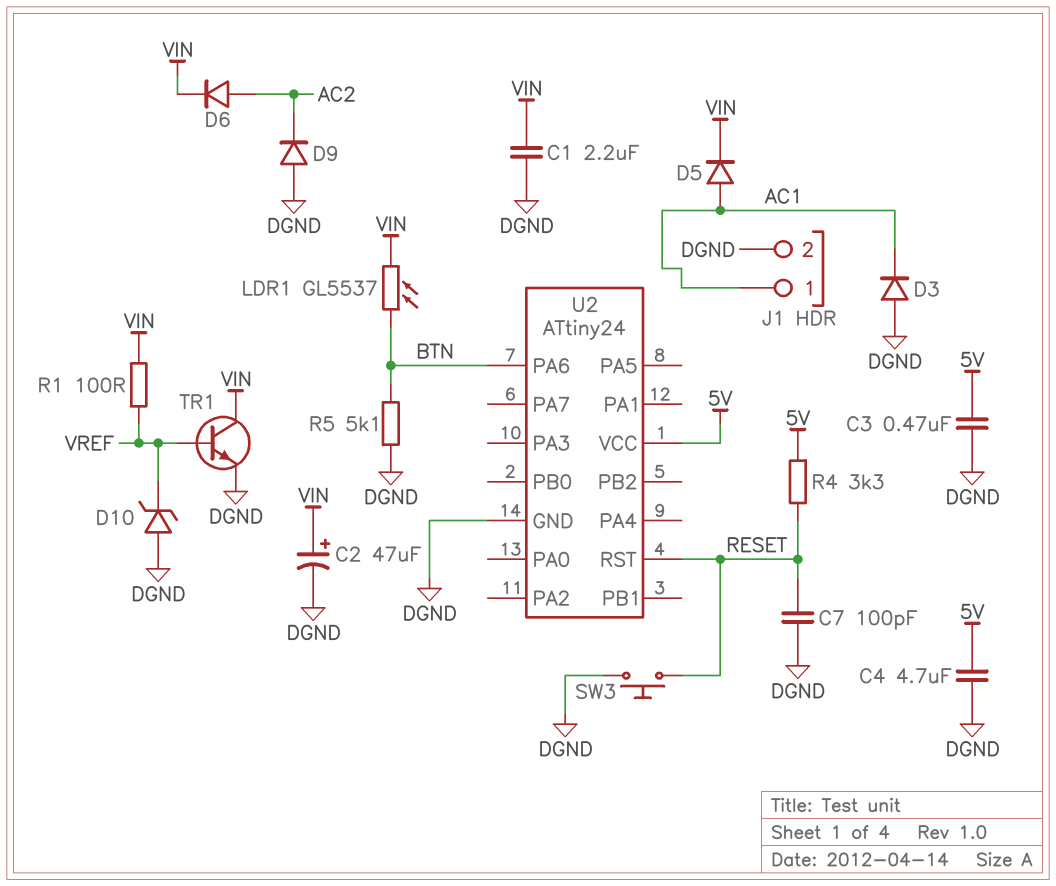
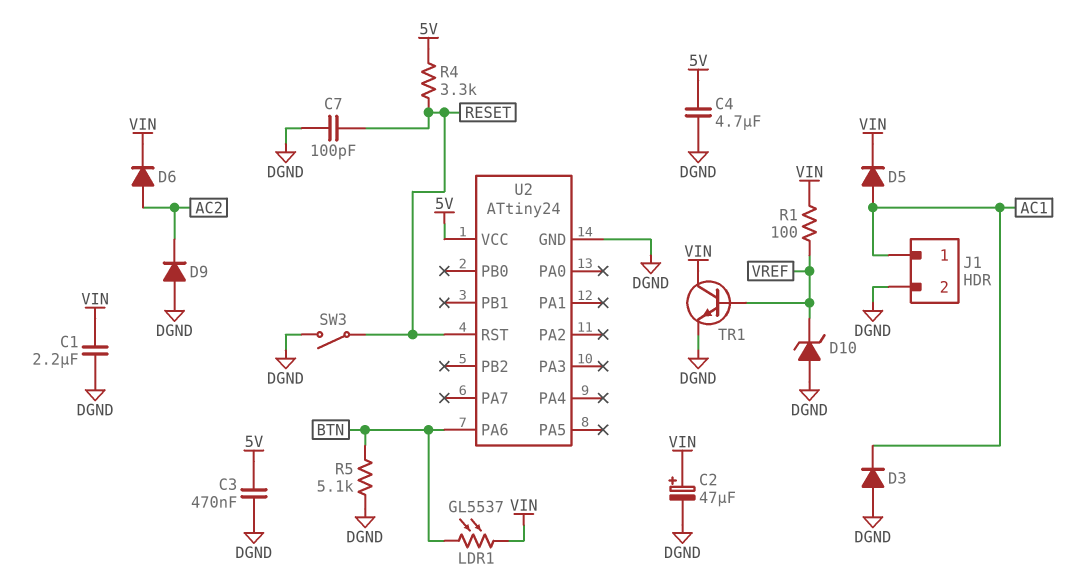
SW3: button (DGND, RESET) -> switch (DGND, RESET)

